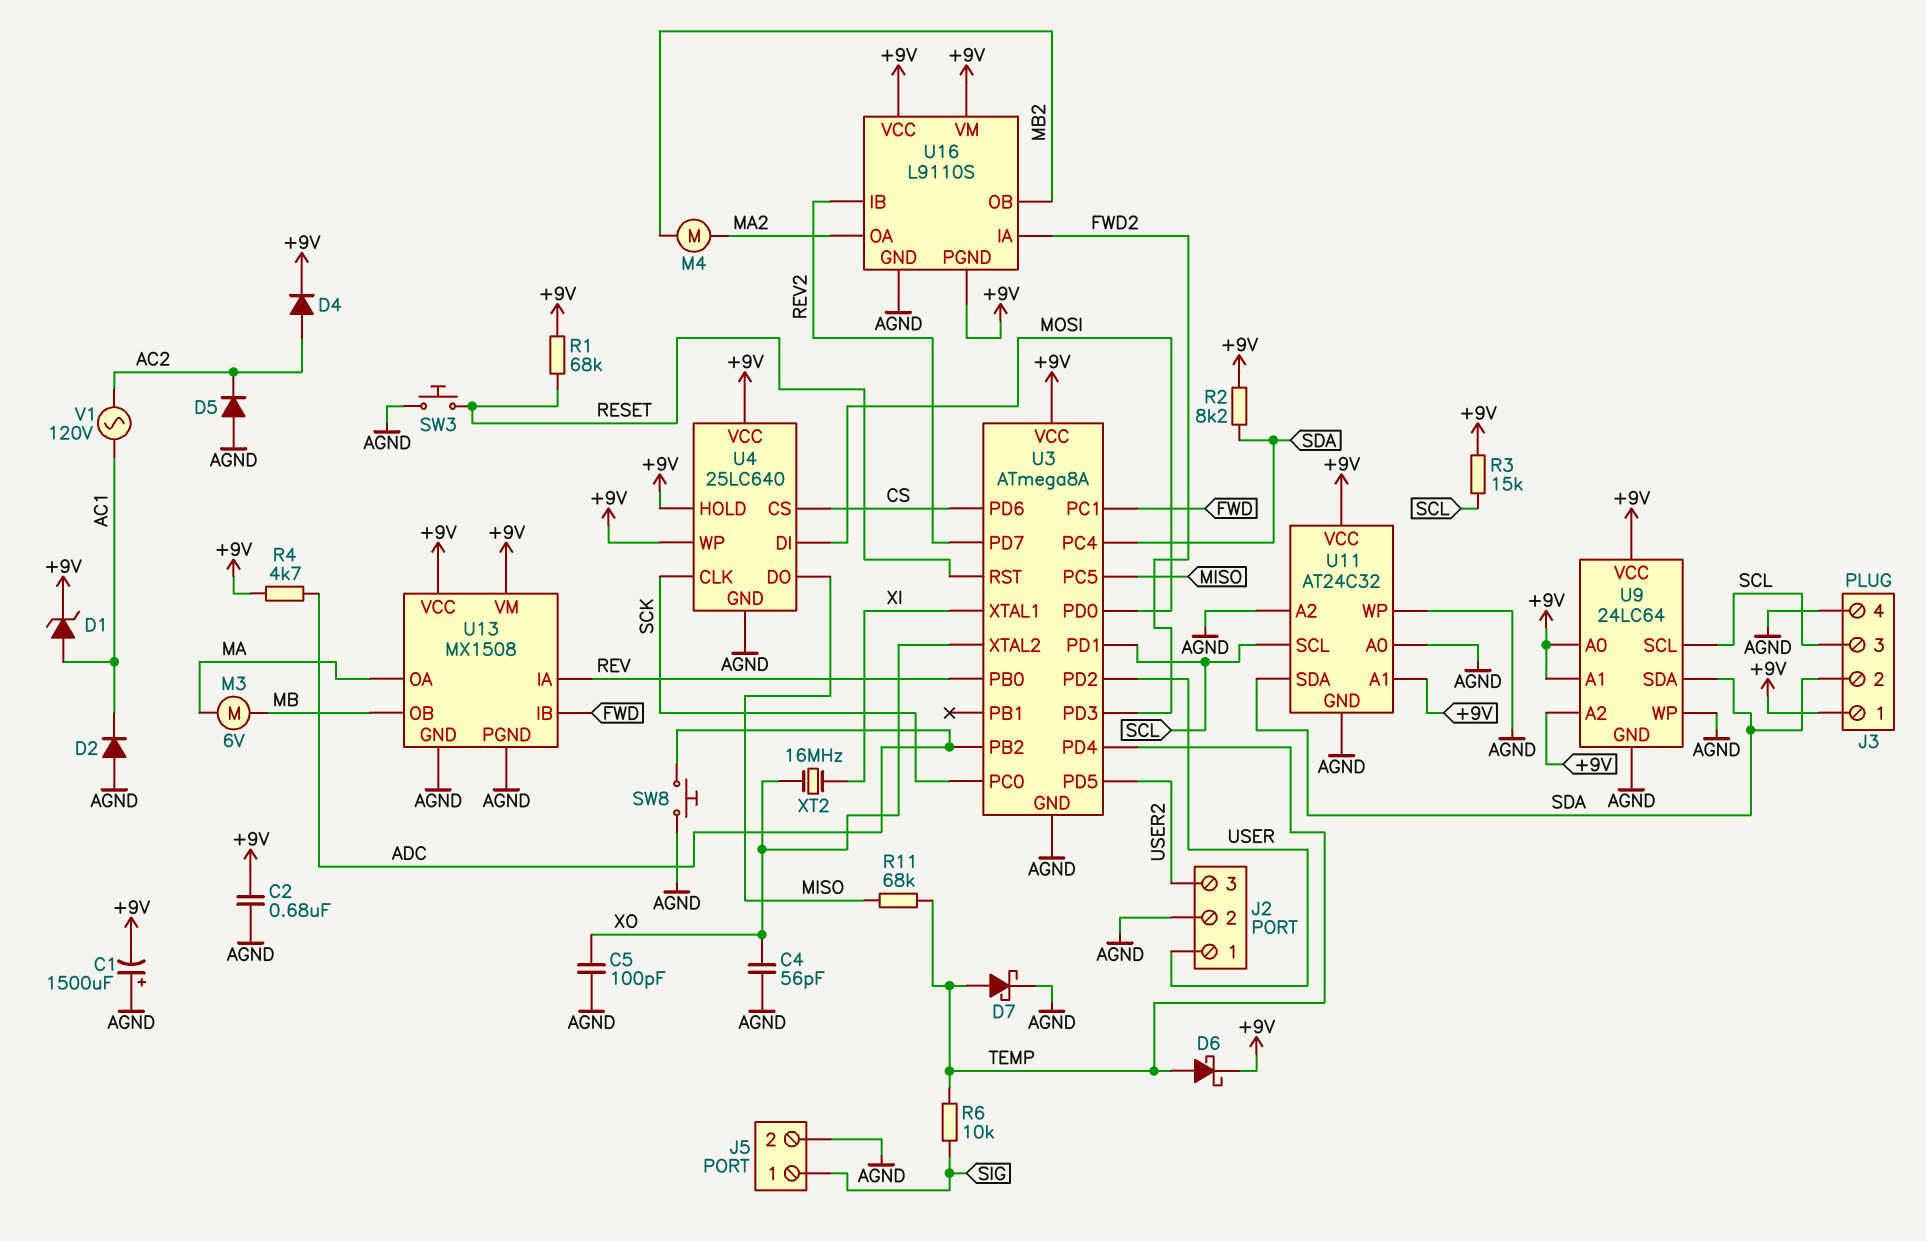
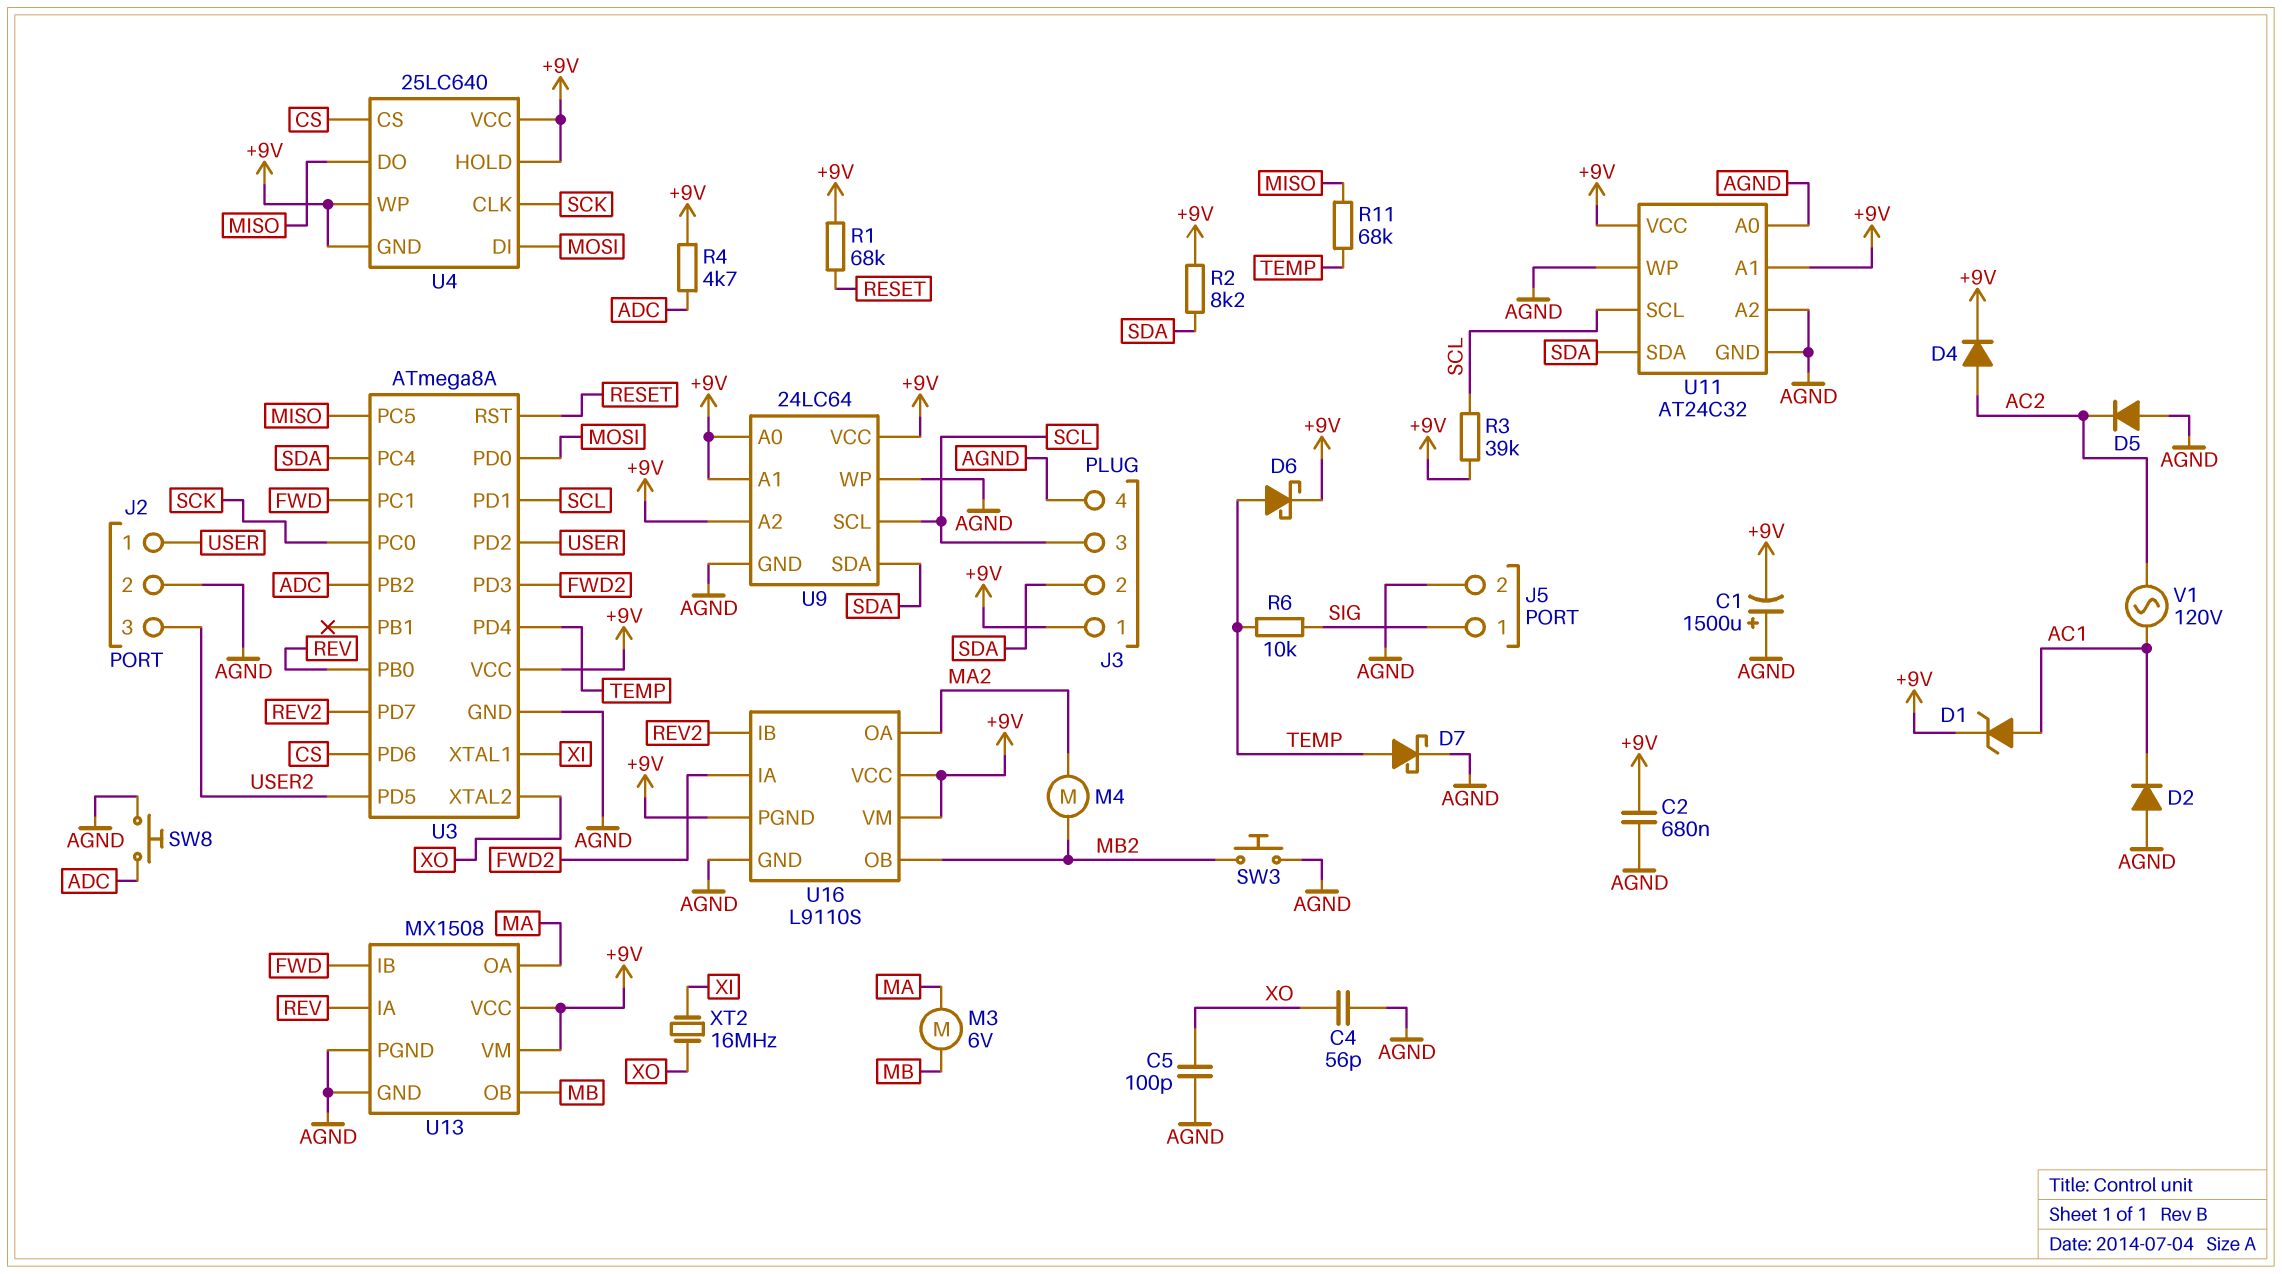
R3: 15k (+9V, SCL) -> 39k (+9V, SCL)
SW3: button (AGND, RESET) -> button (AGND, MB2)
U4 pin GND: AGND -> +9V

